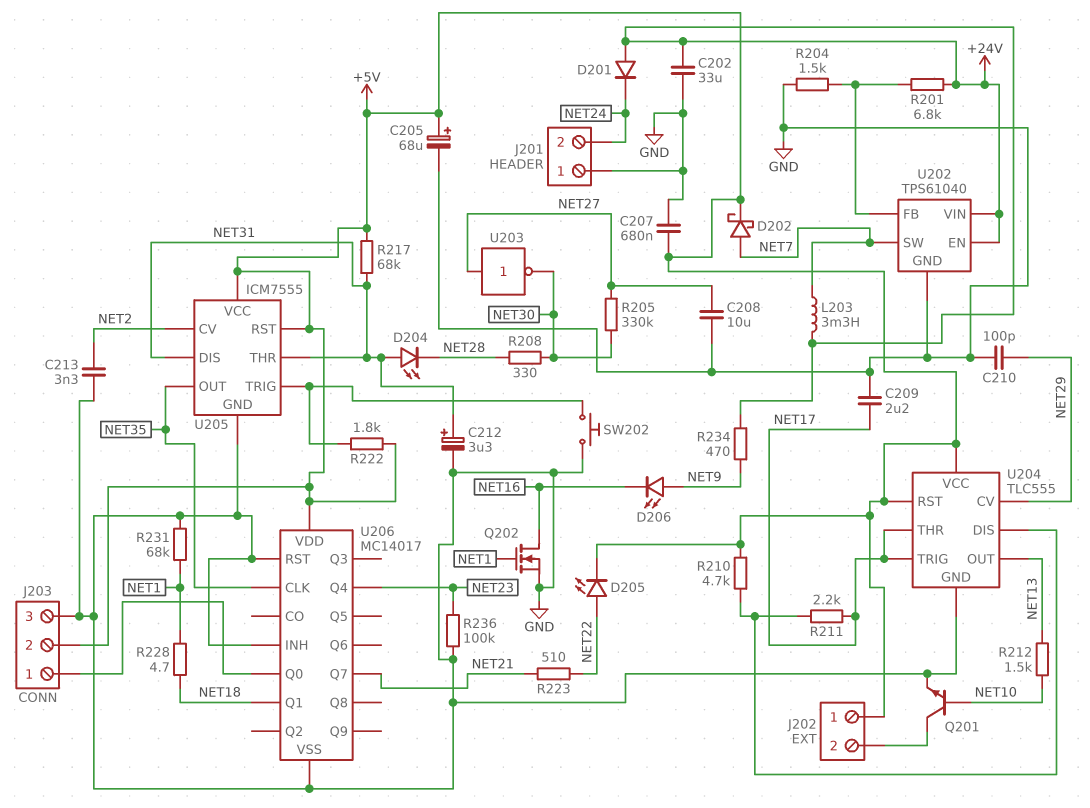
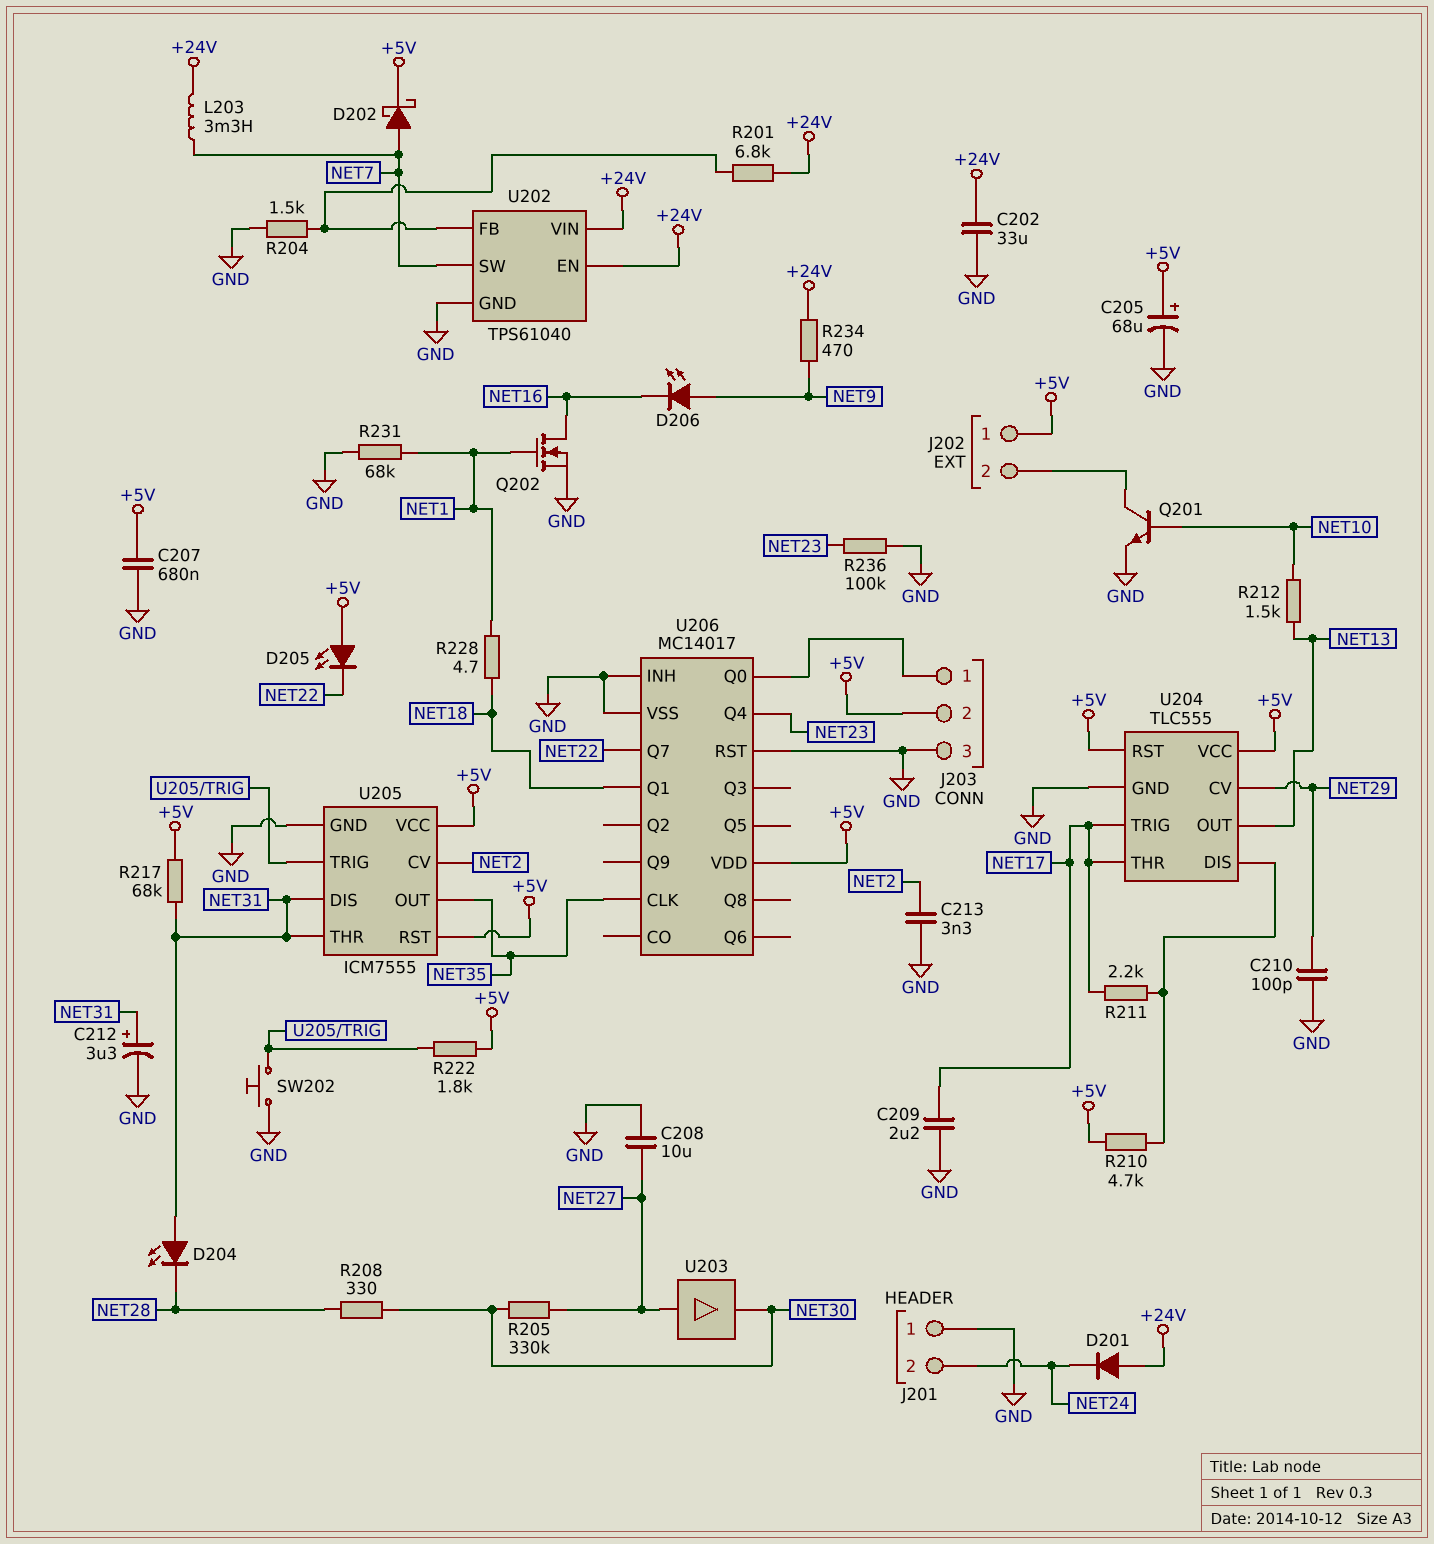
D205: LED (A NET22, K +5V) -> LED (A +5V, K NET22)
R223: 510 (NET21, NET22) -> none
U203: NOT (in NET27, out NET30) -> buffer (in NET27, out NET30)
U206 pin Q7: NET21 -> NET22

